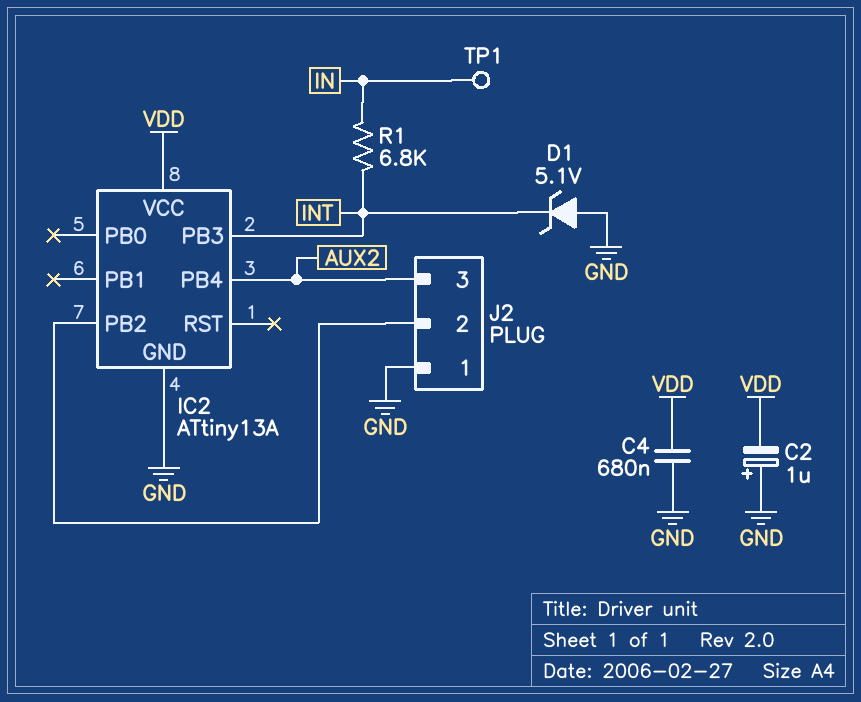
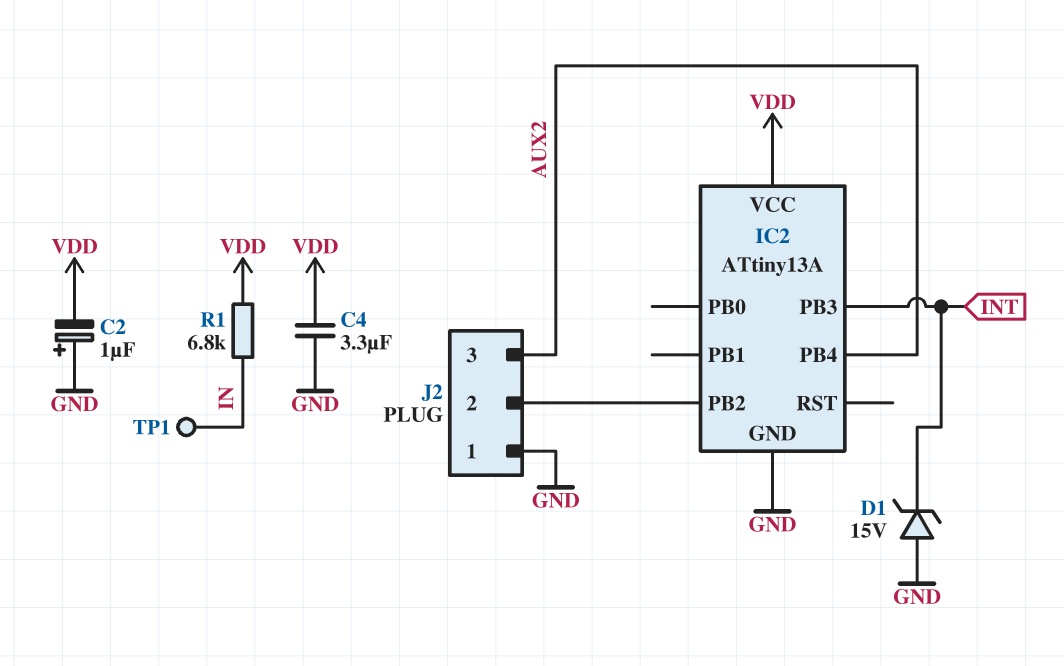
C4: 680nF (GND, VDD) -> 3.3uF (GND, VDD)
D1: zener 5.1V (A GND, K INT) -> zener 15V (A GND, K INT)
R1: 6.8k (IN, INT) -> 6.8k (IN, VDD)

